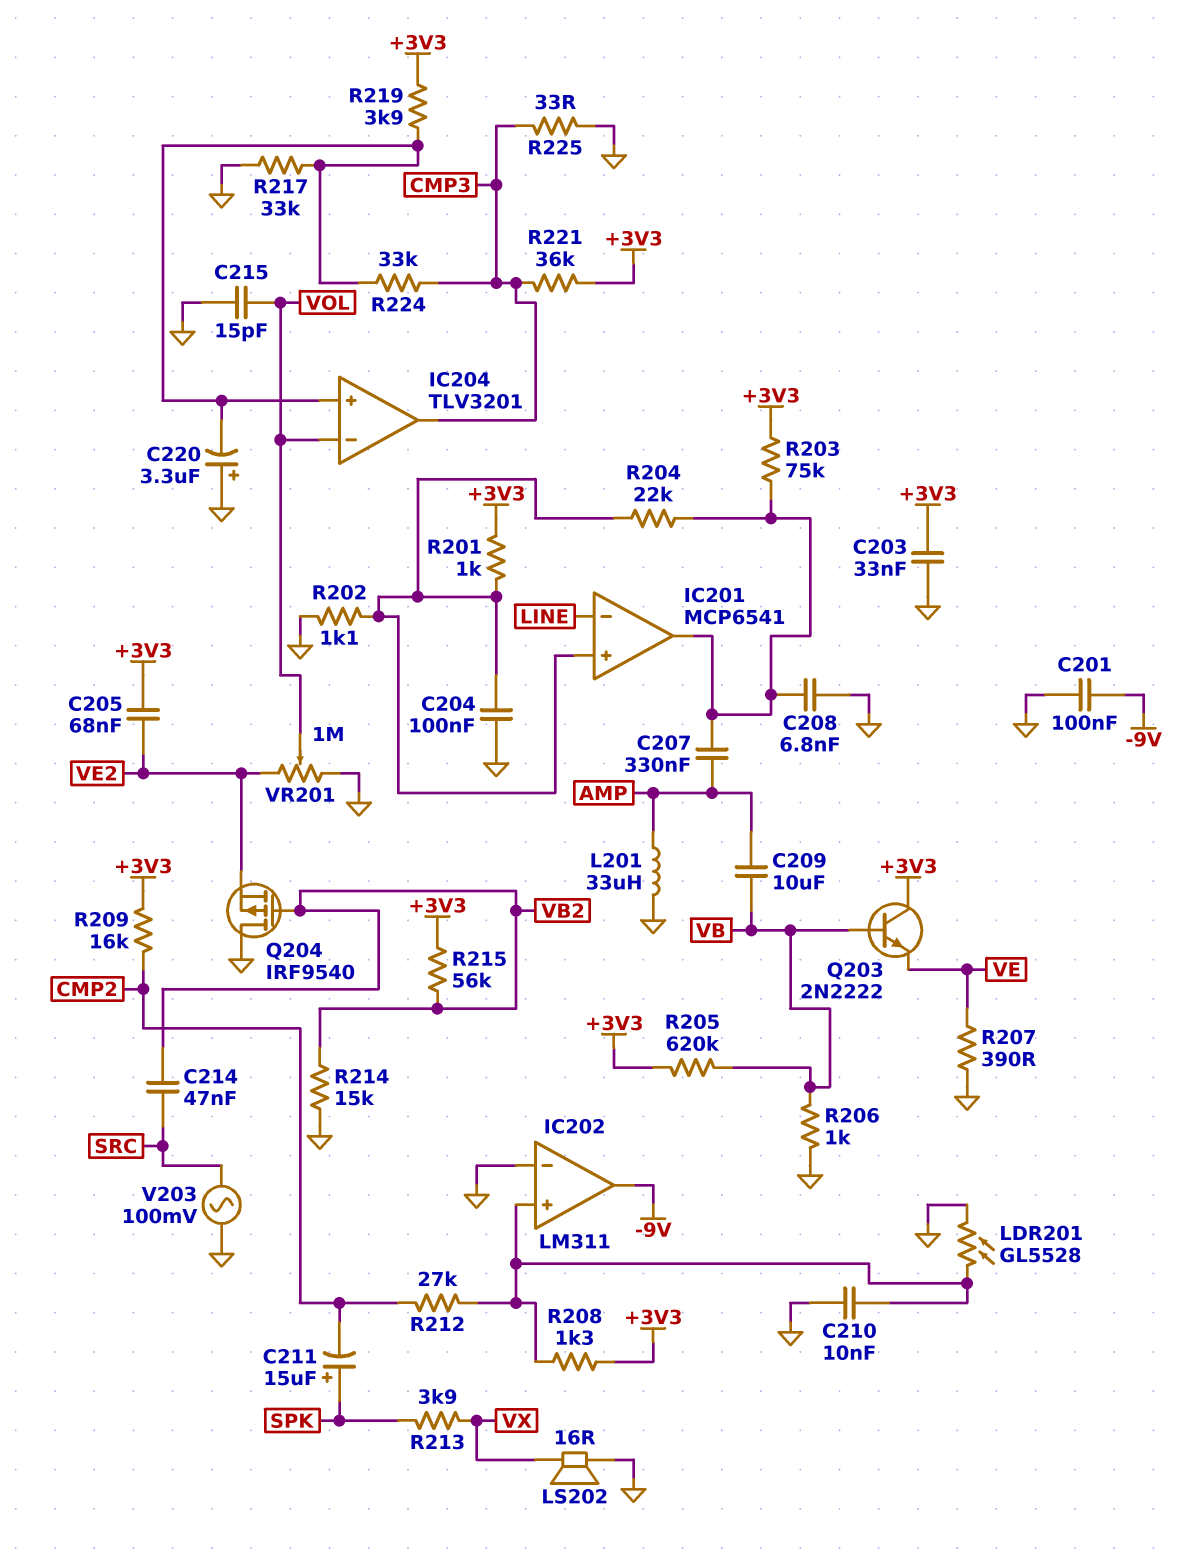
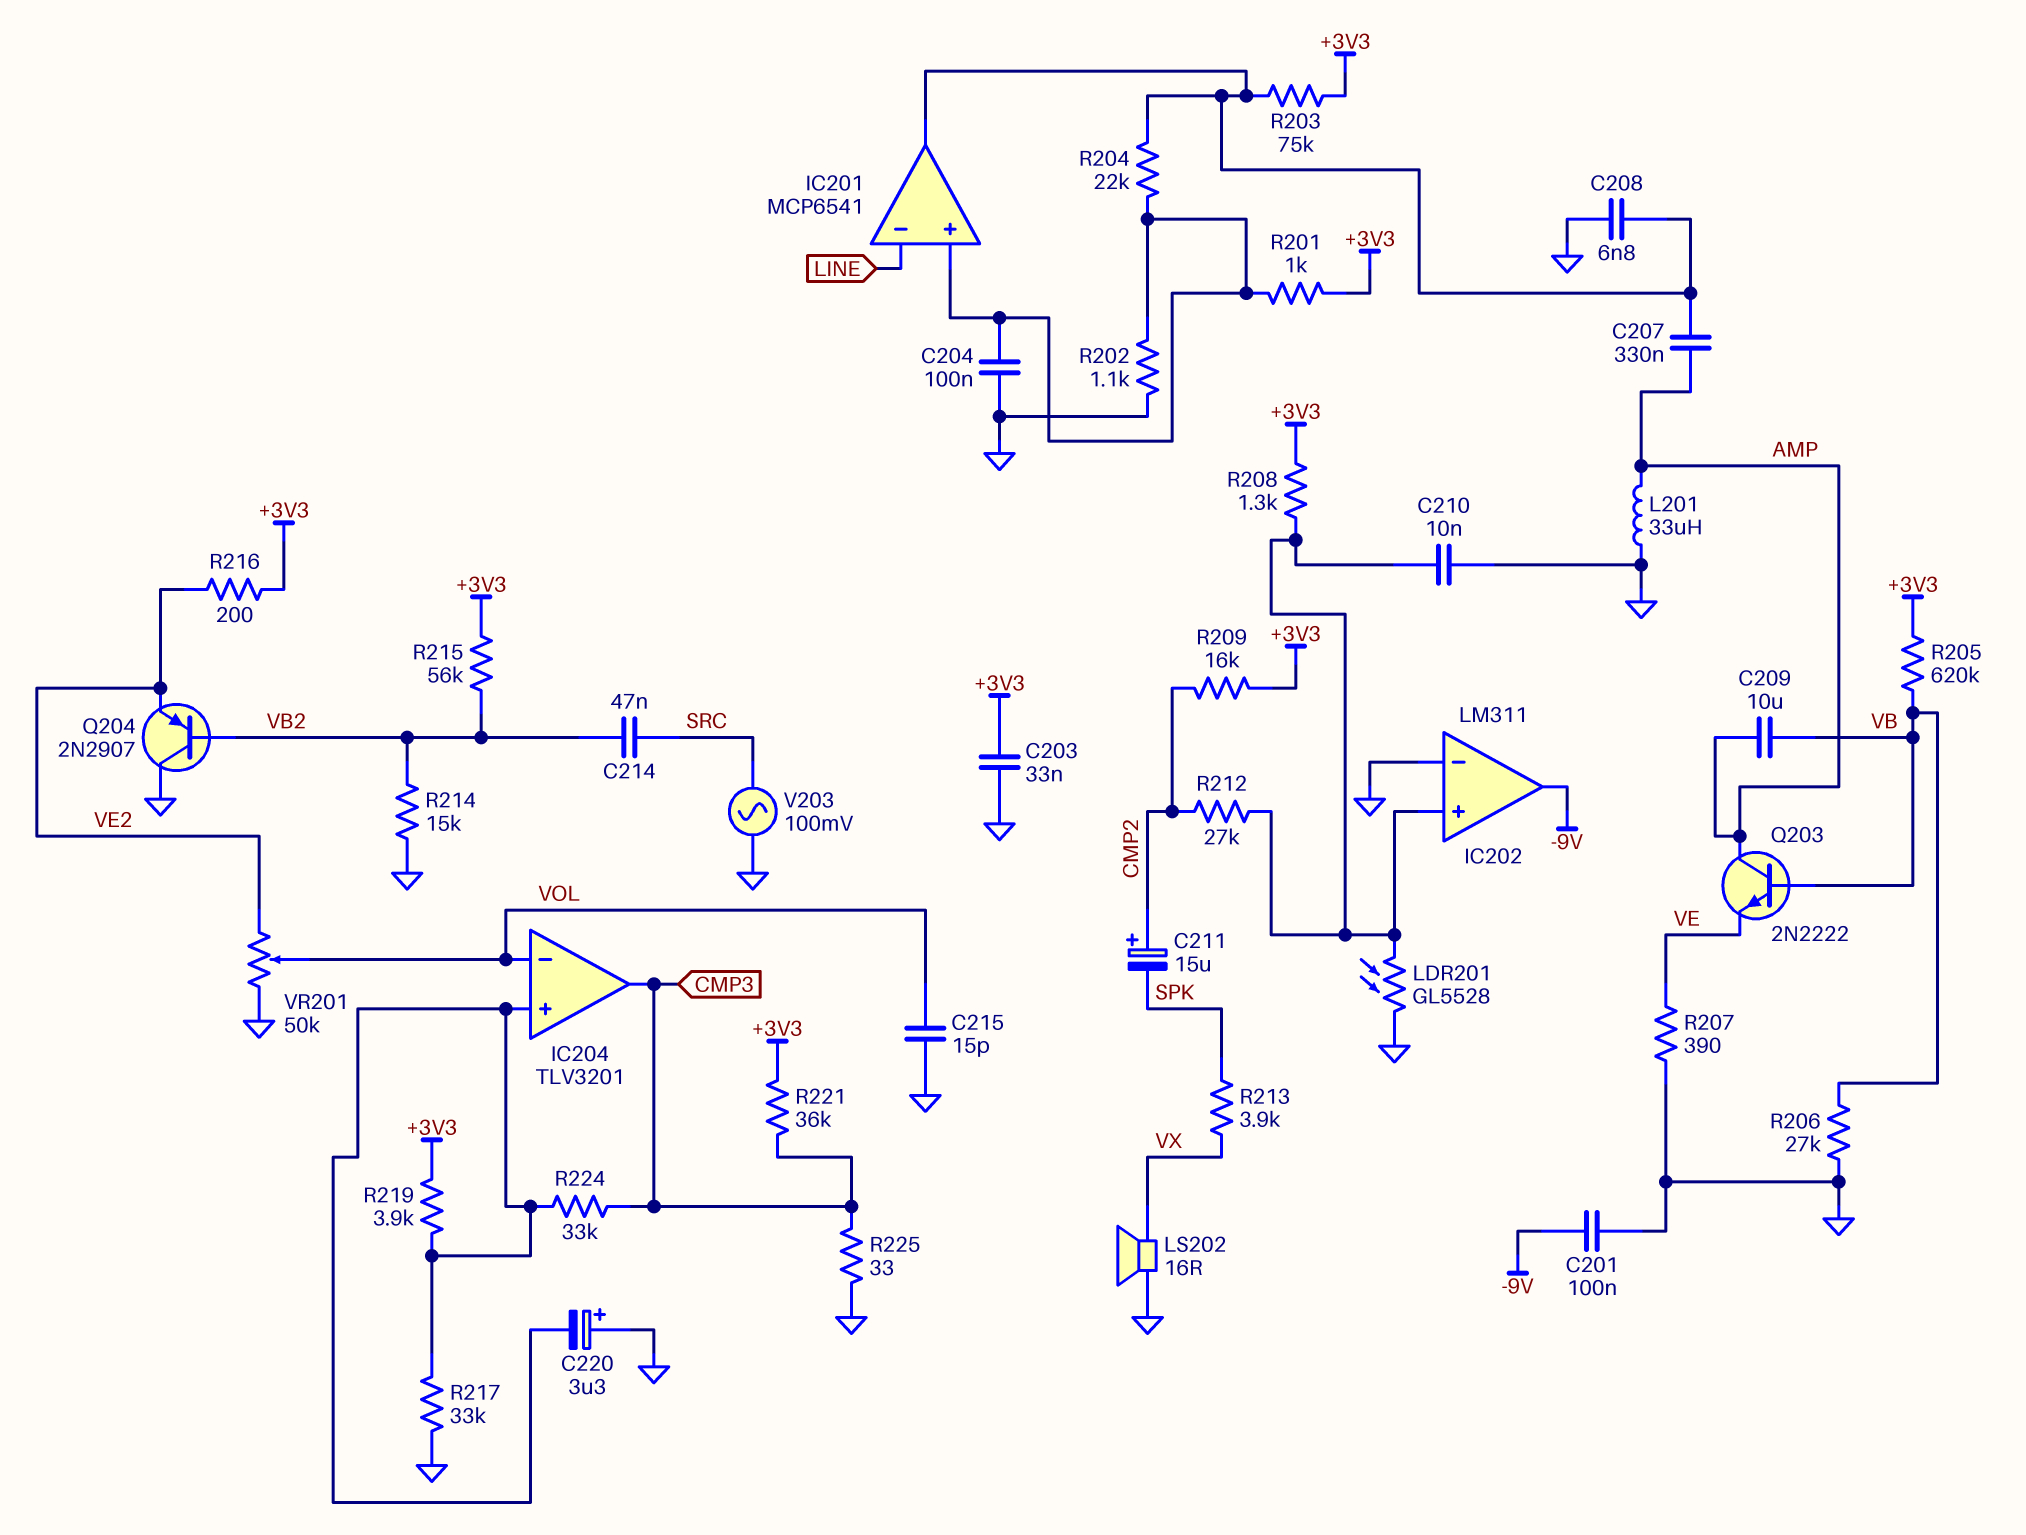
C205: 68nF (+3V3, VE2) -> none
C211: 15uF (plus SPK, minus CMP2) -> 15uF (plus CMP2, minus SPK)
Q203: NPN 2N2222 (B VB, C +3V3, E VE) -> NPN 2N2222 (B VB, C AMP, E VE)
Q204: PMOS IRF9540 (G VB2, D GND, S VE2) -> PNP 2N2907 (B VB2, C GND, E VE2)
R206: 1k (GND, VB) -> 27k (GND, VB)
R216: none -> 200 (+3V3, VE2)
VR201: 1M (GND, VE2, wiper VOL) -> 50k (GND, VE2, wiper VOL)

